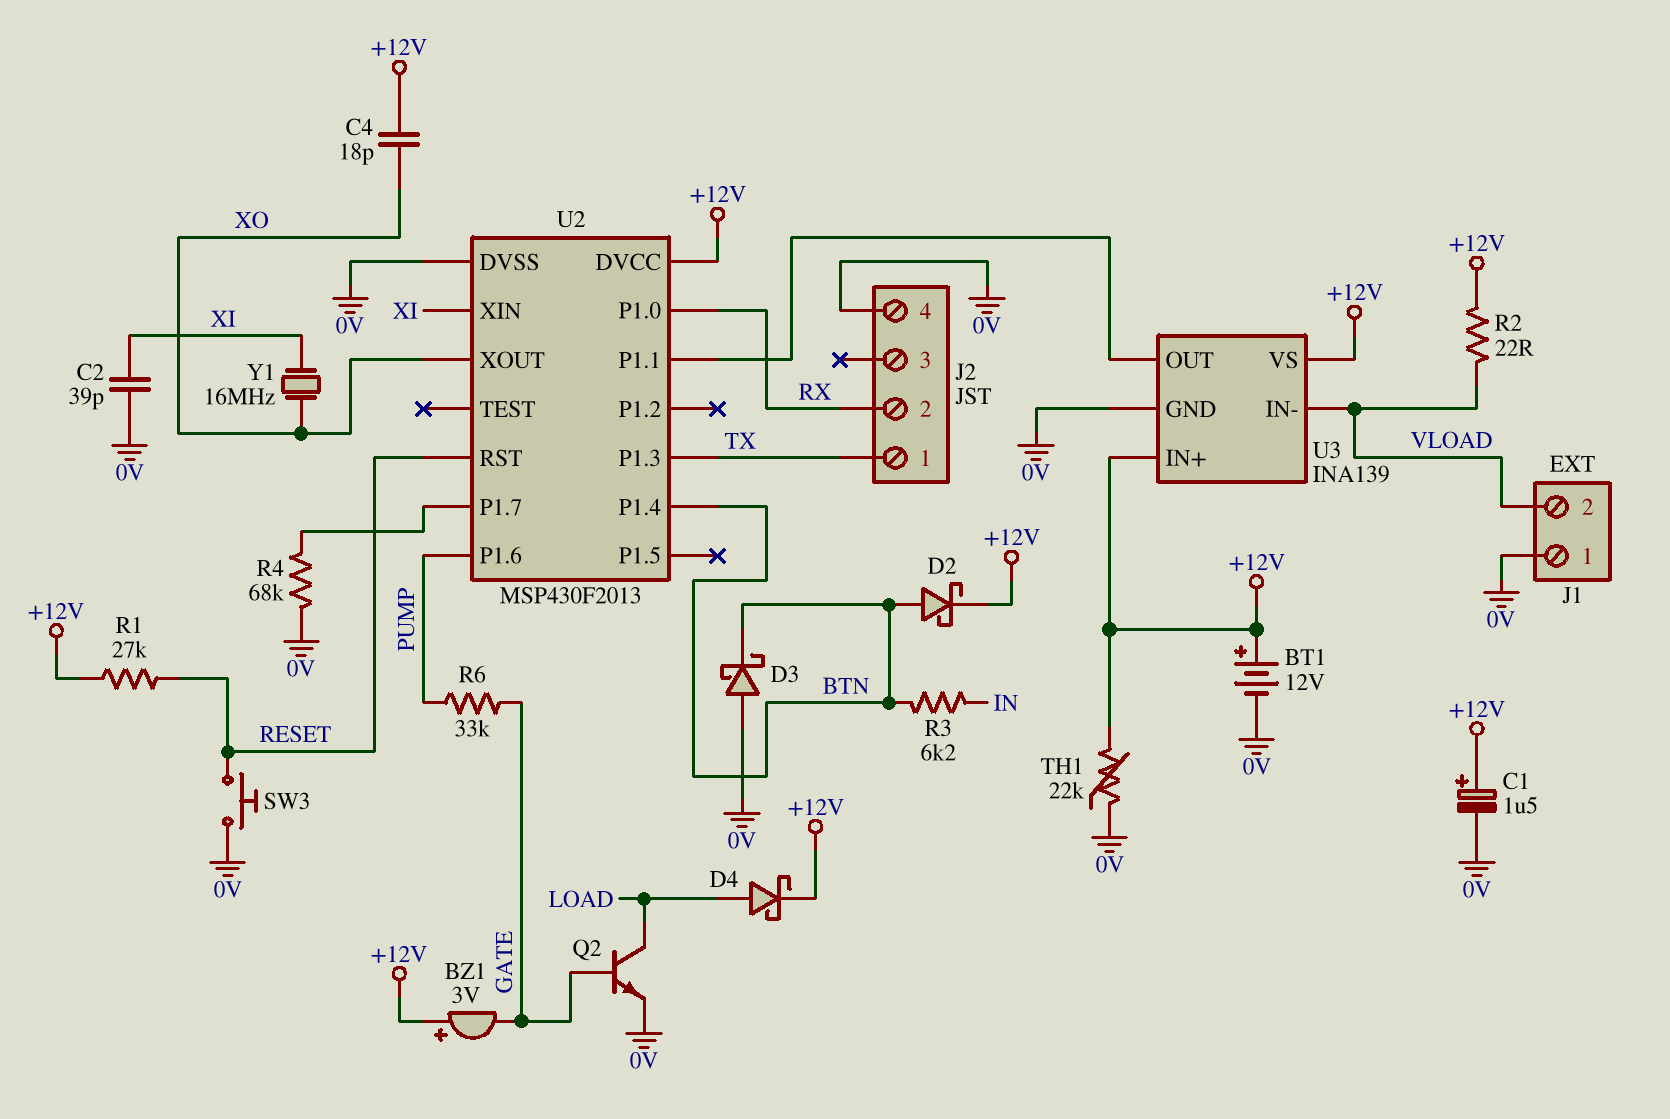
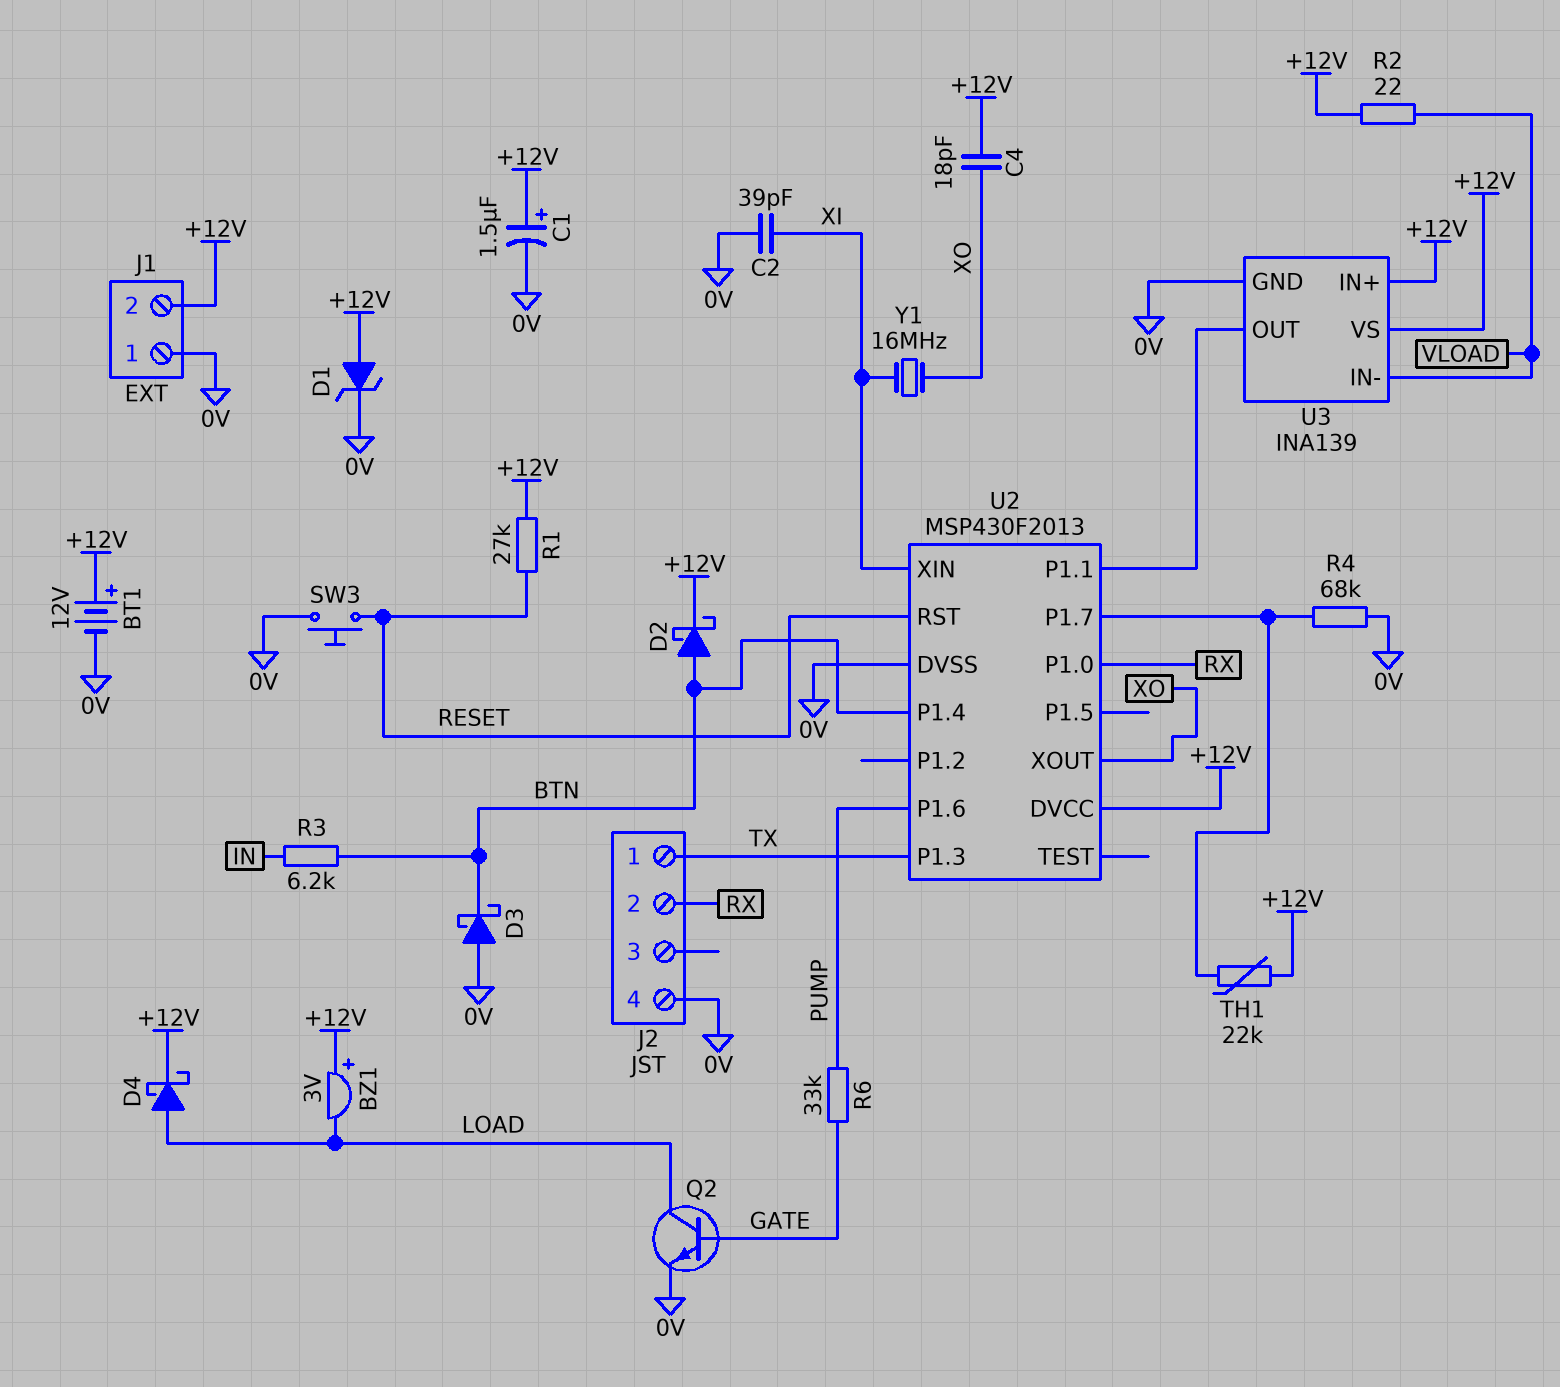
BZ1: buzzer 3V (plus +12V, minus GATE) -> buzzer 3V (plus +12V, minus LOAD)
D1: none -> zener (A +12V, K 0V)
J1 pin 2: VLOAD -> +12V
TH1: 22k (+12V, 0V) -> 22k (+12V, U2/P1.7)

